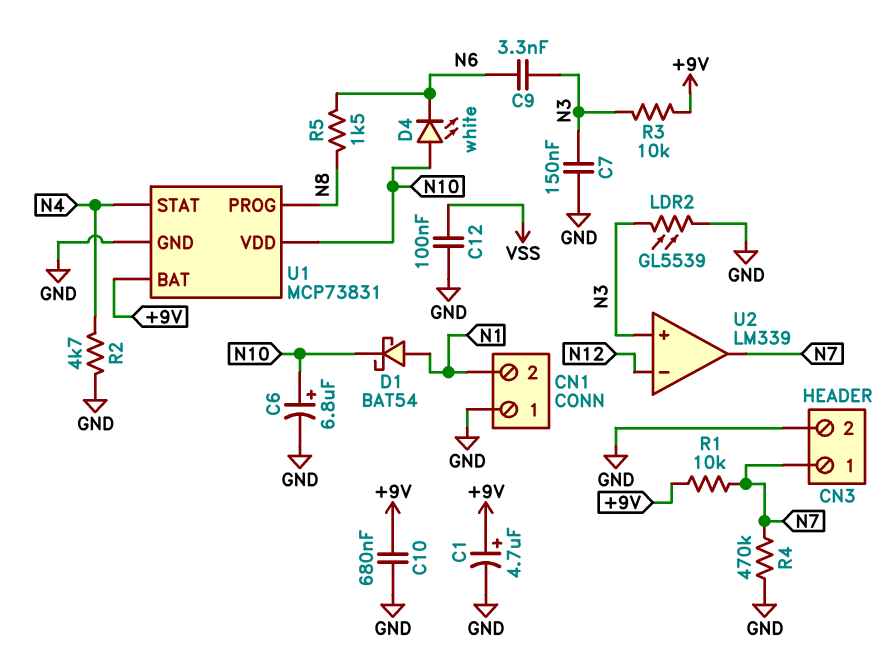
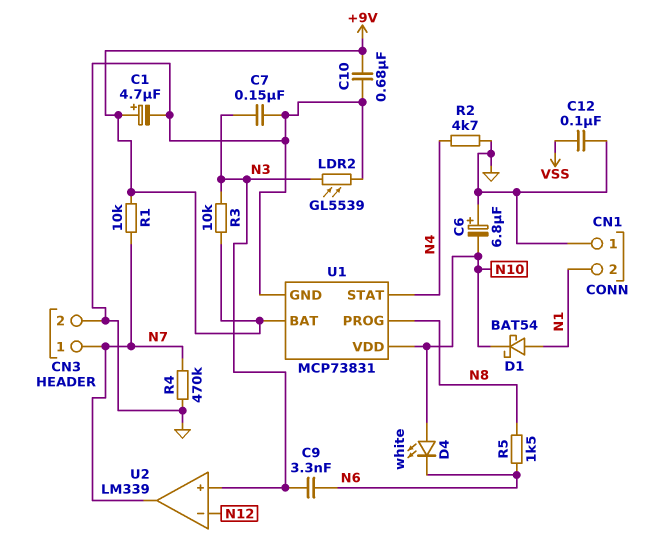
C6: 6.8uF (plus N10, minus GND) -> 6.8uF (plus GND, minus N10)

